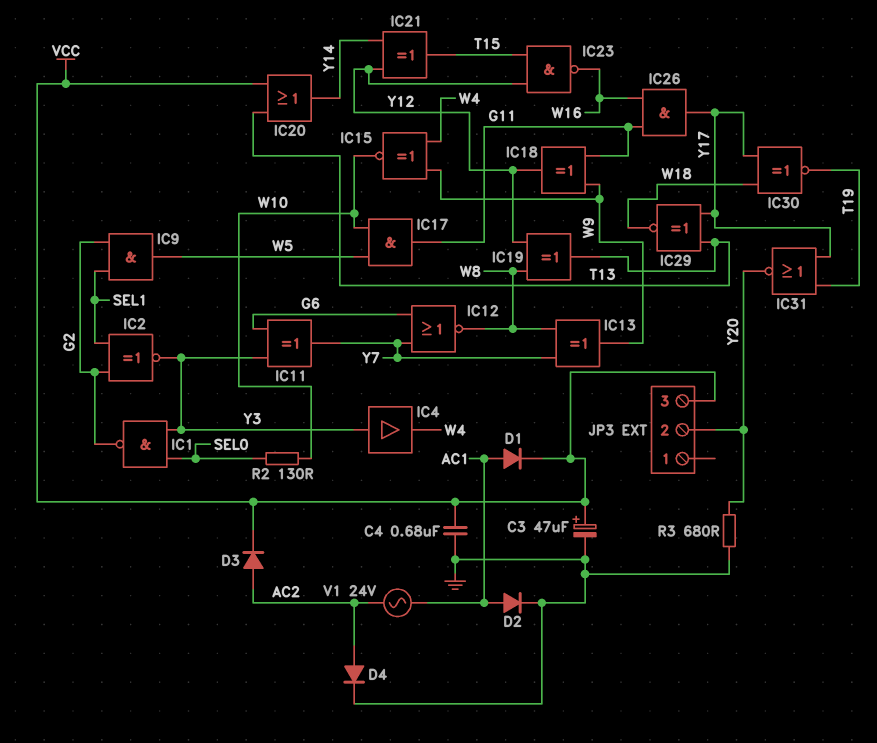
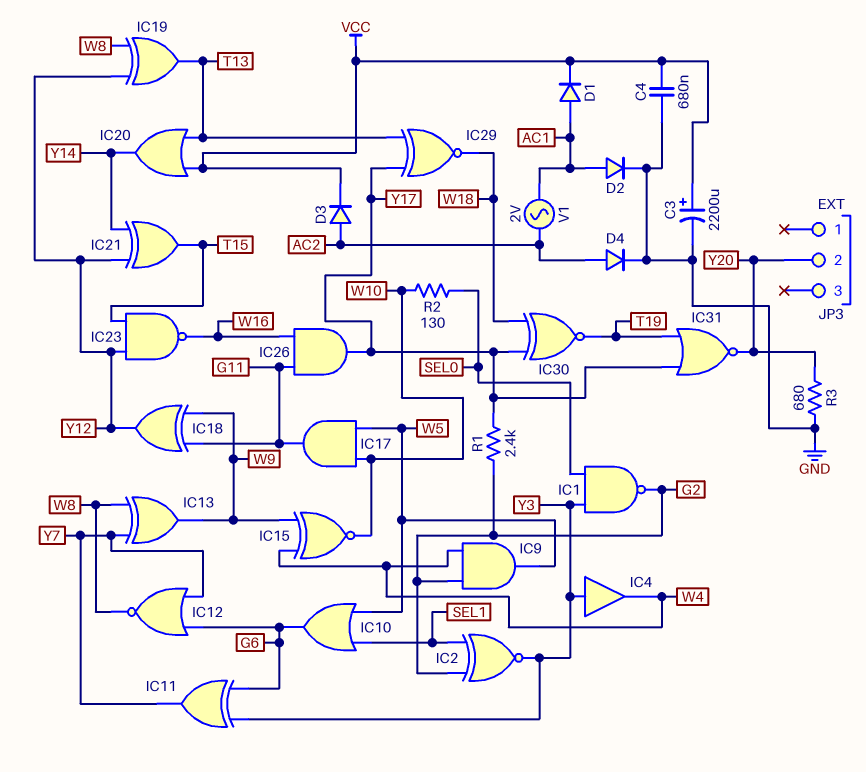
C3: 47uF (plus VCC, minus GND) -> 2200uF (plus VCC, minus GND)
IC9: AND (in G2, in SEL1, out W5) -> AND (in G2, in W4, out W5)
IC10: none -> OR (in SEL1, in W5, out G6)
JP3 pin 3: VCC -> none
R1: none -> 2.4k (G2, Y17)
V1: AC 24V (AC1, AC2) -> AC 2V (AC1, AC2)

